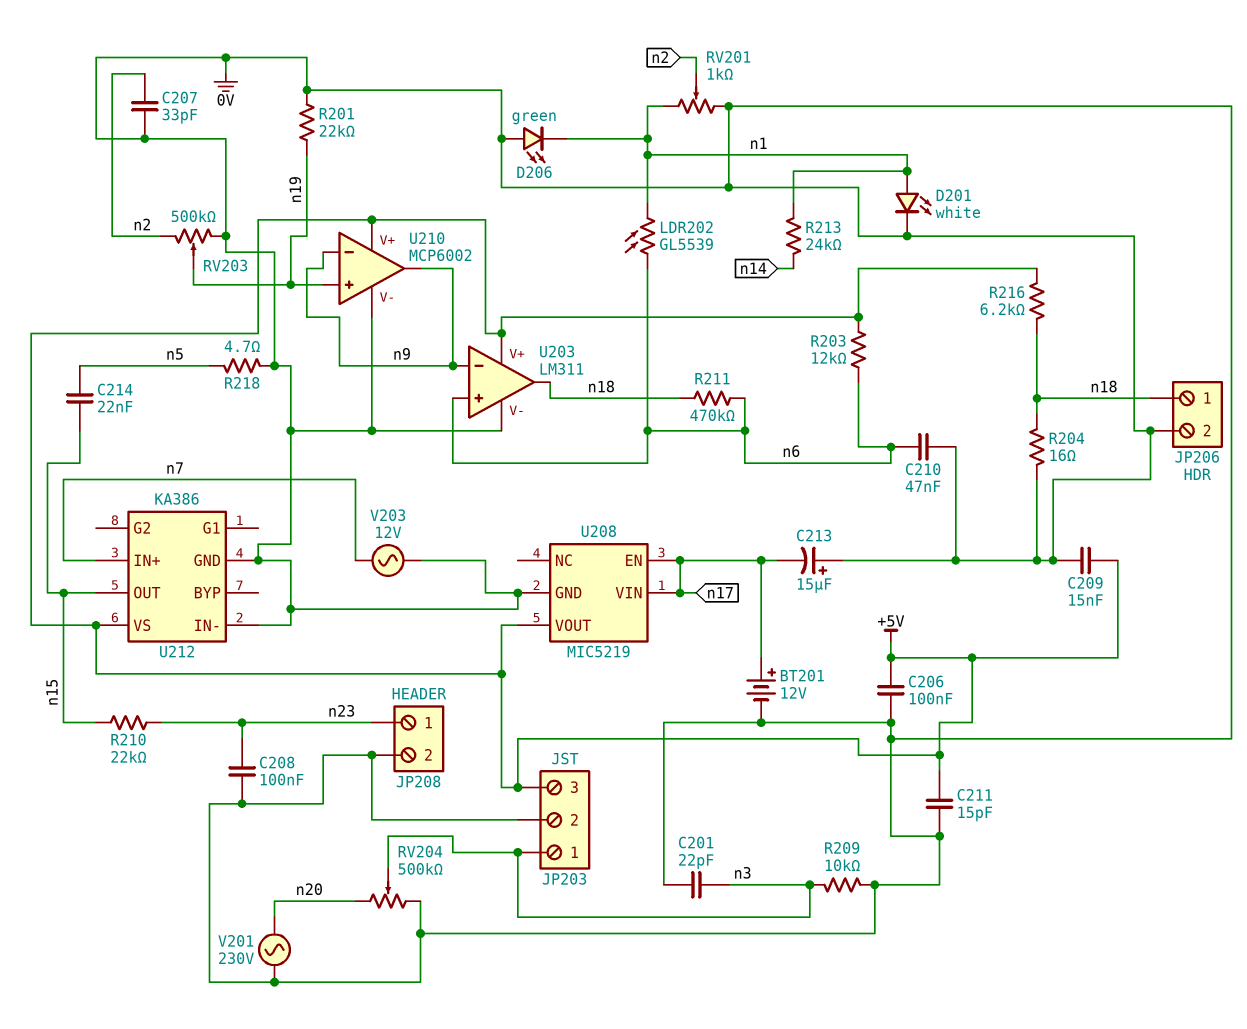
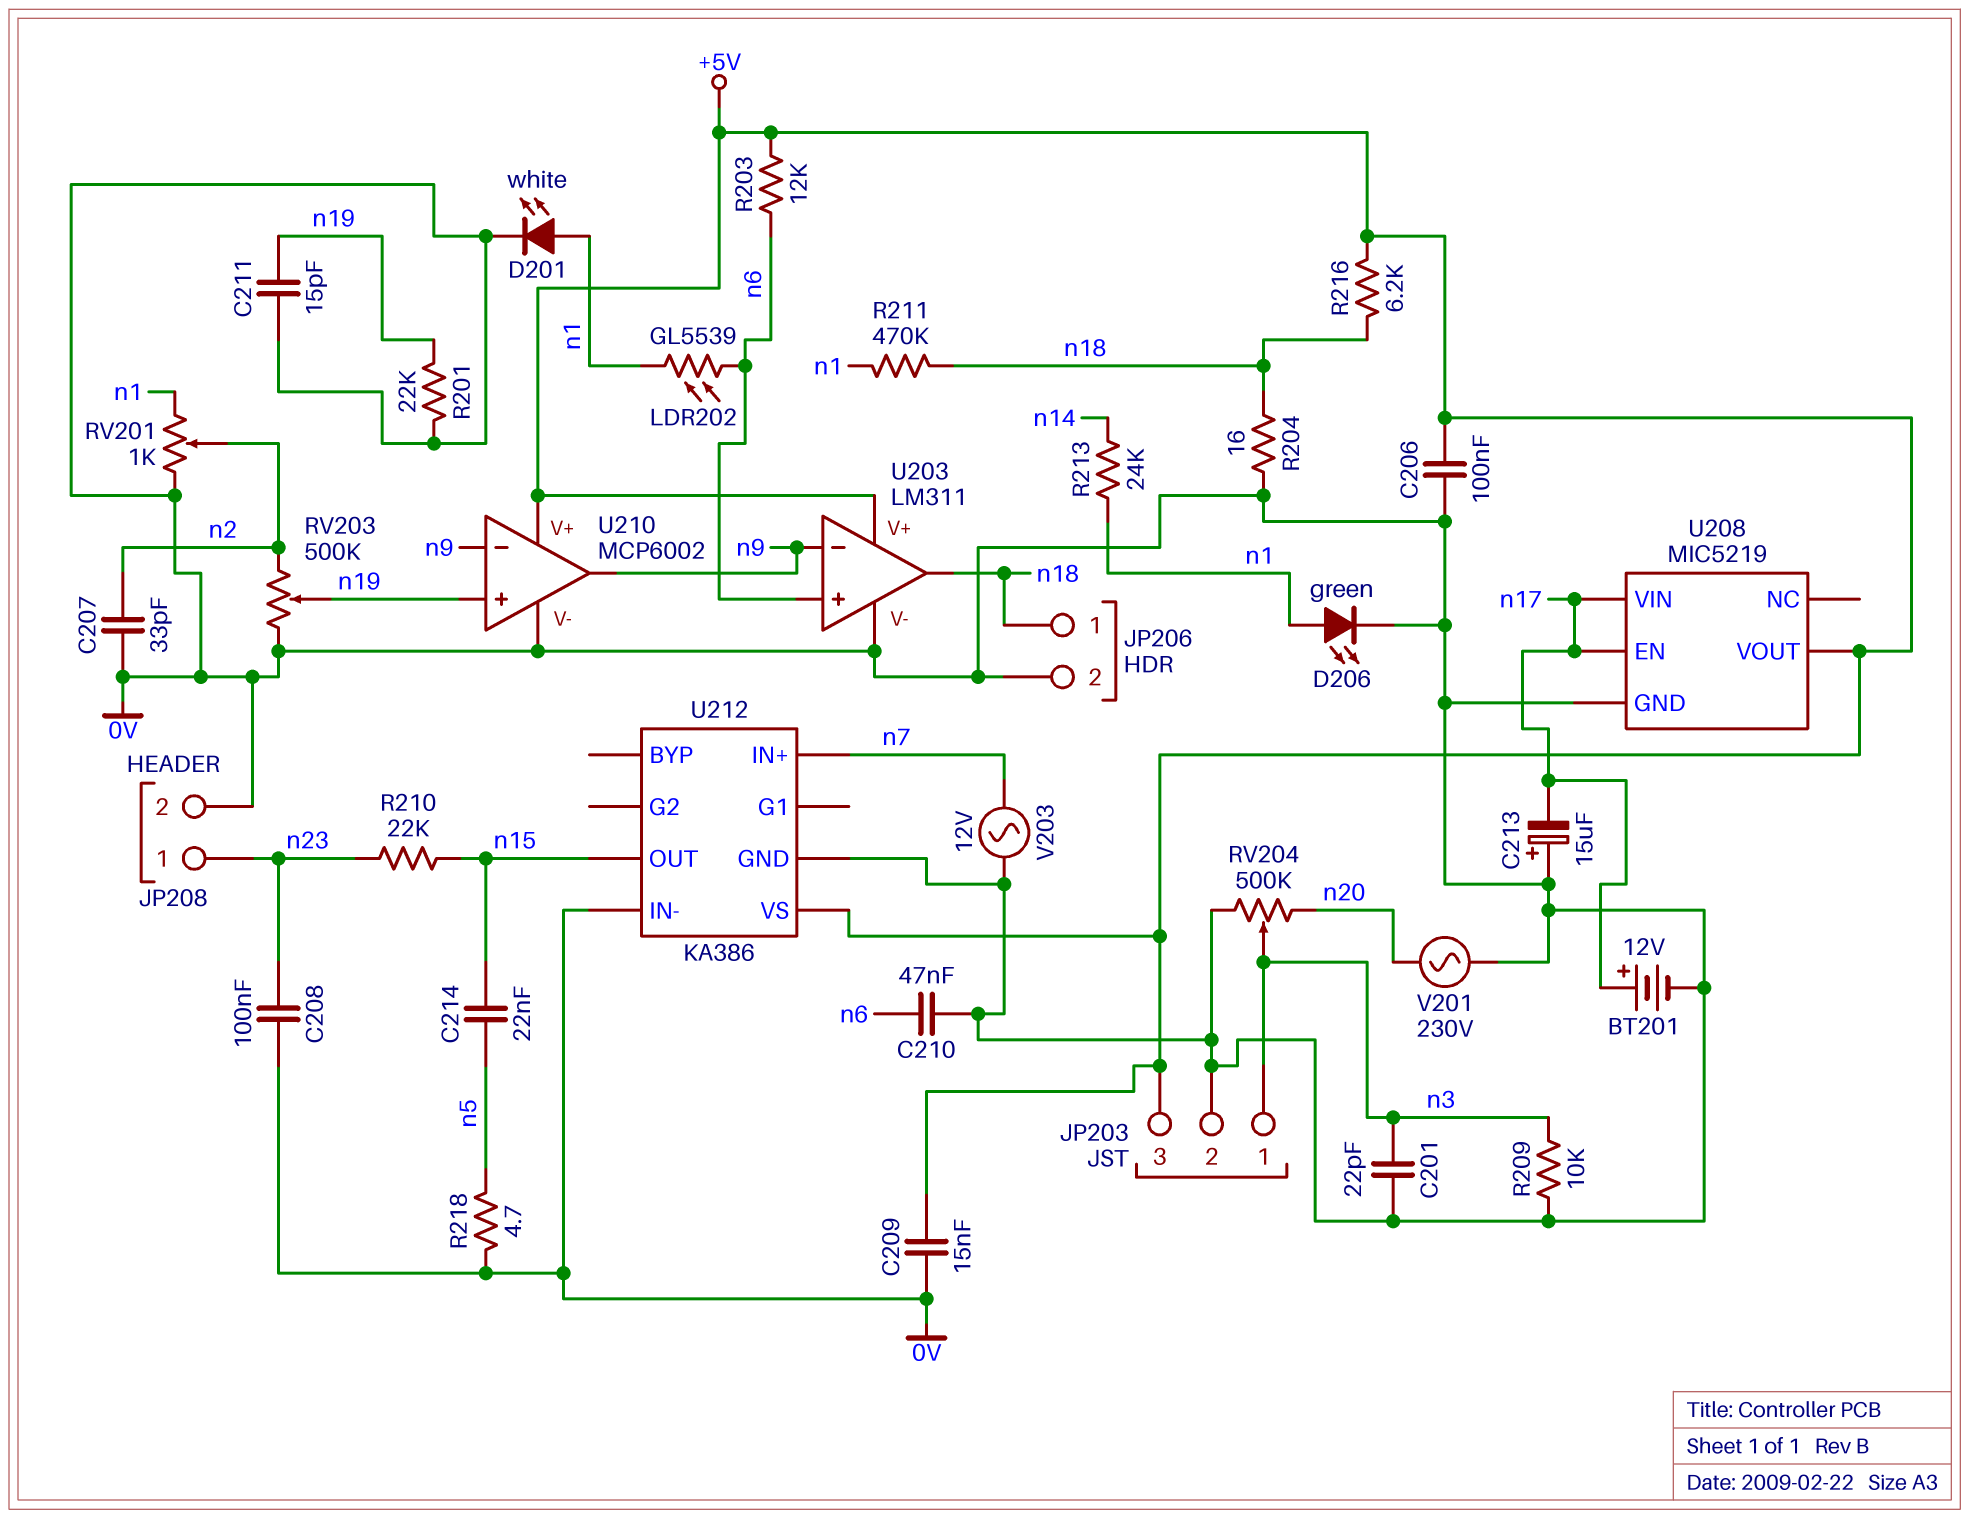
C211: 15pF (+5V, 0V) -> 15pF (0V, n19)
D206: LED green (A 0V, K n1) -> LED green (A n1, K 0V)
R211: 470k (n6, n18) -> 470k (n1, n18)

